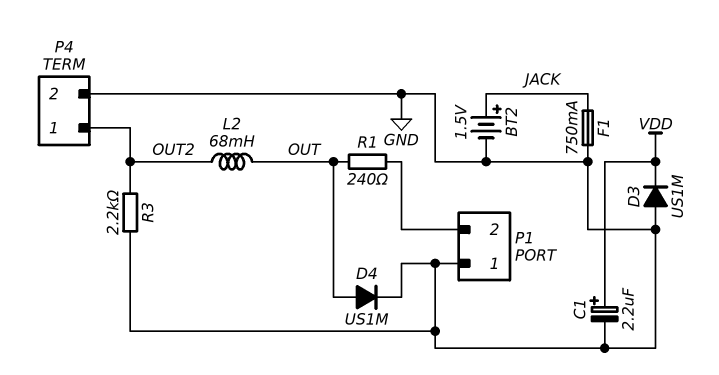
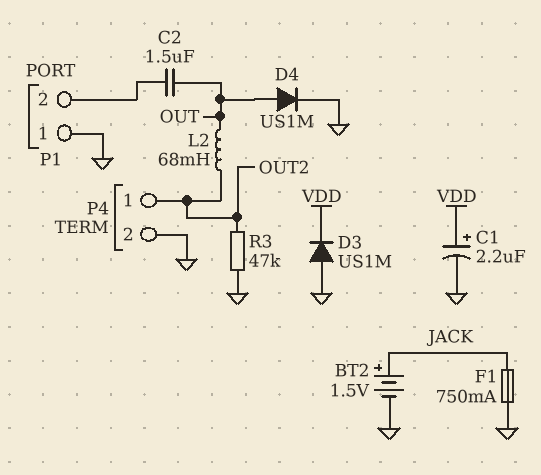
C2: none -> 1.5uF (OUT, P1/2)
R1: 240 (OUT, P1/2) -> none
R3: 2.2k (GND, OUT2) -> 47k (GND, OUT2)

